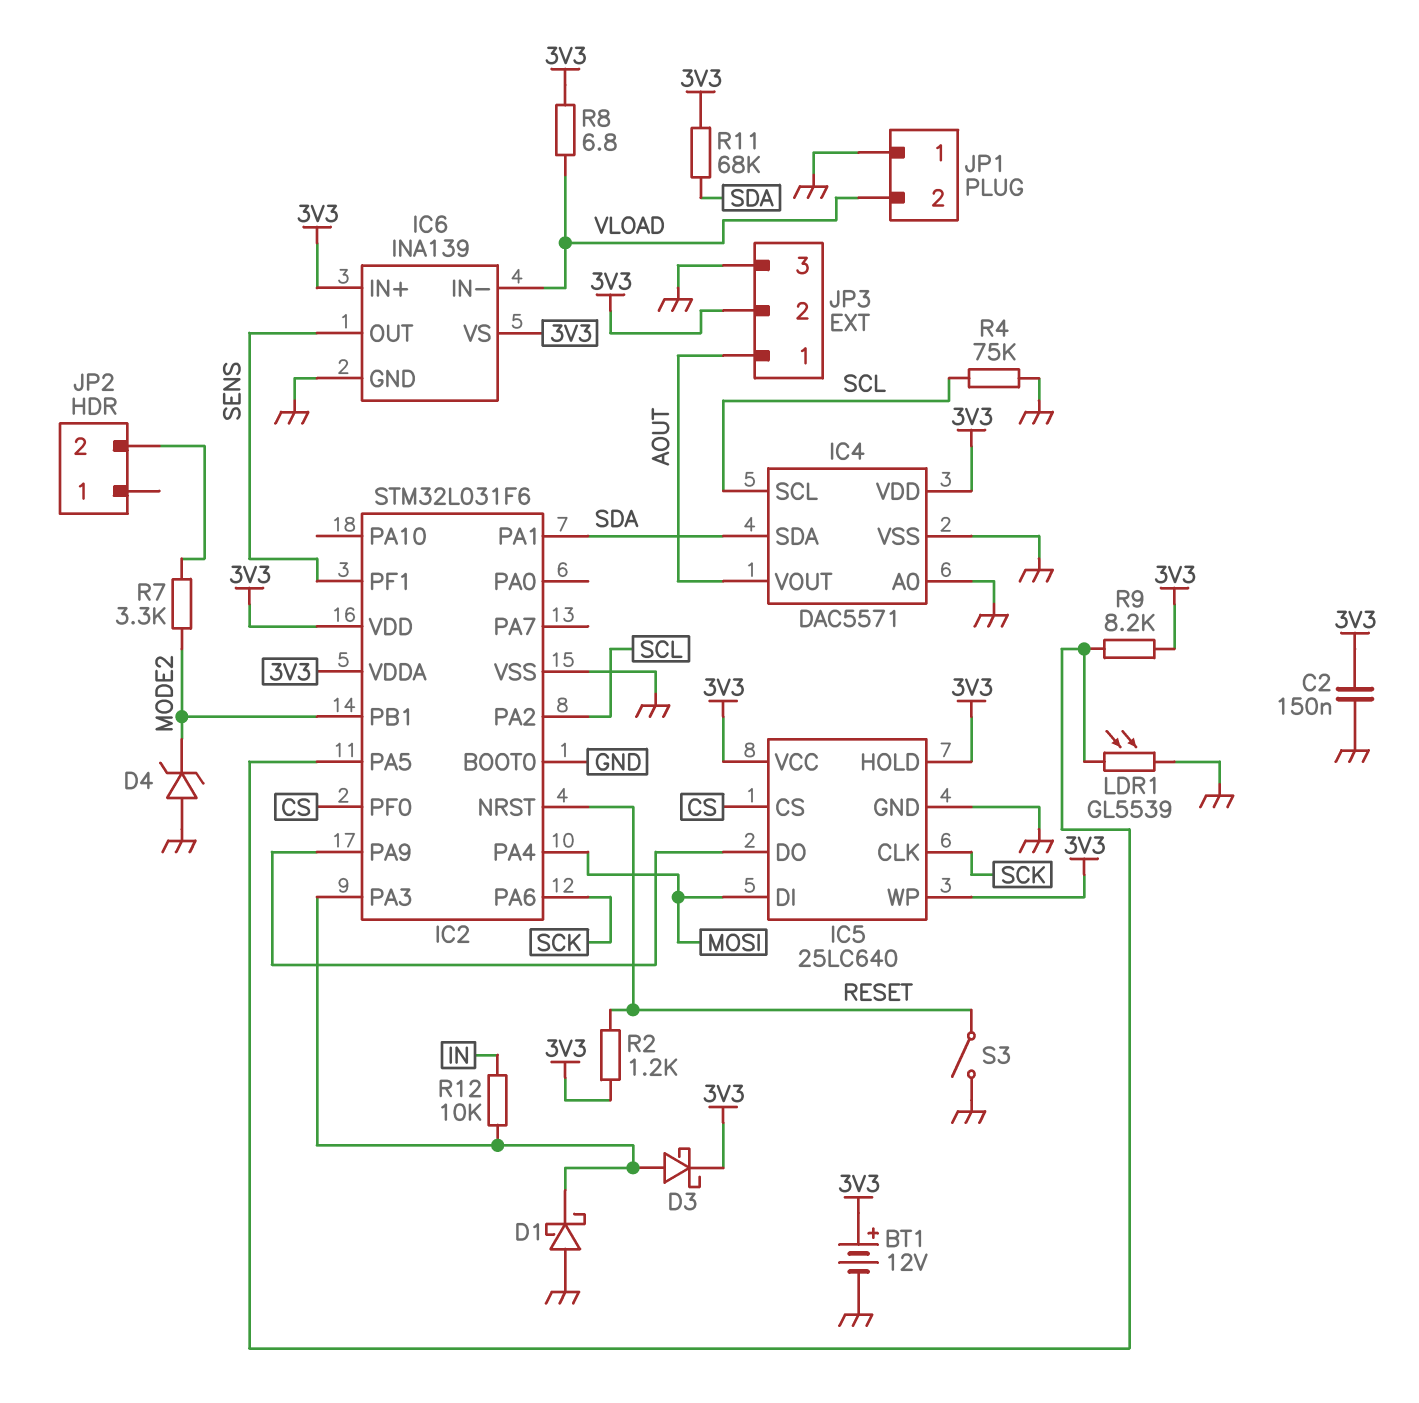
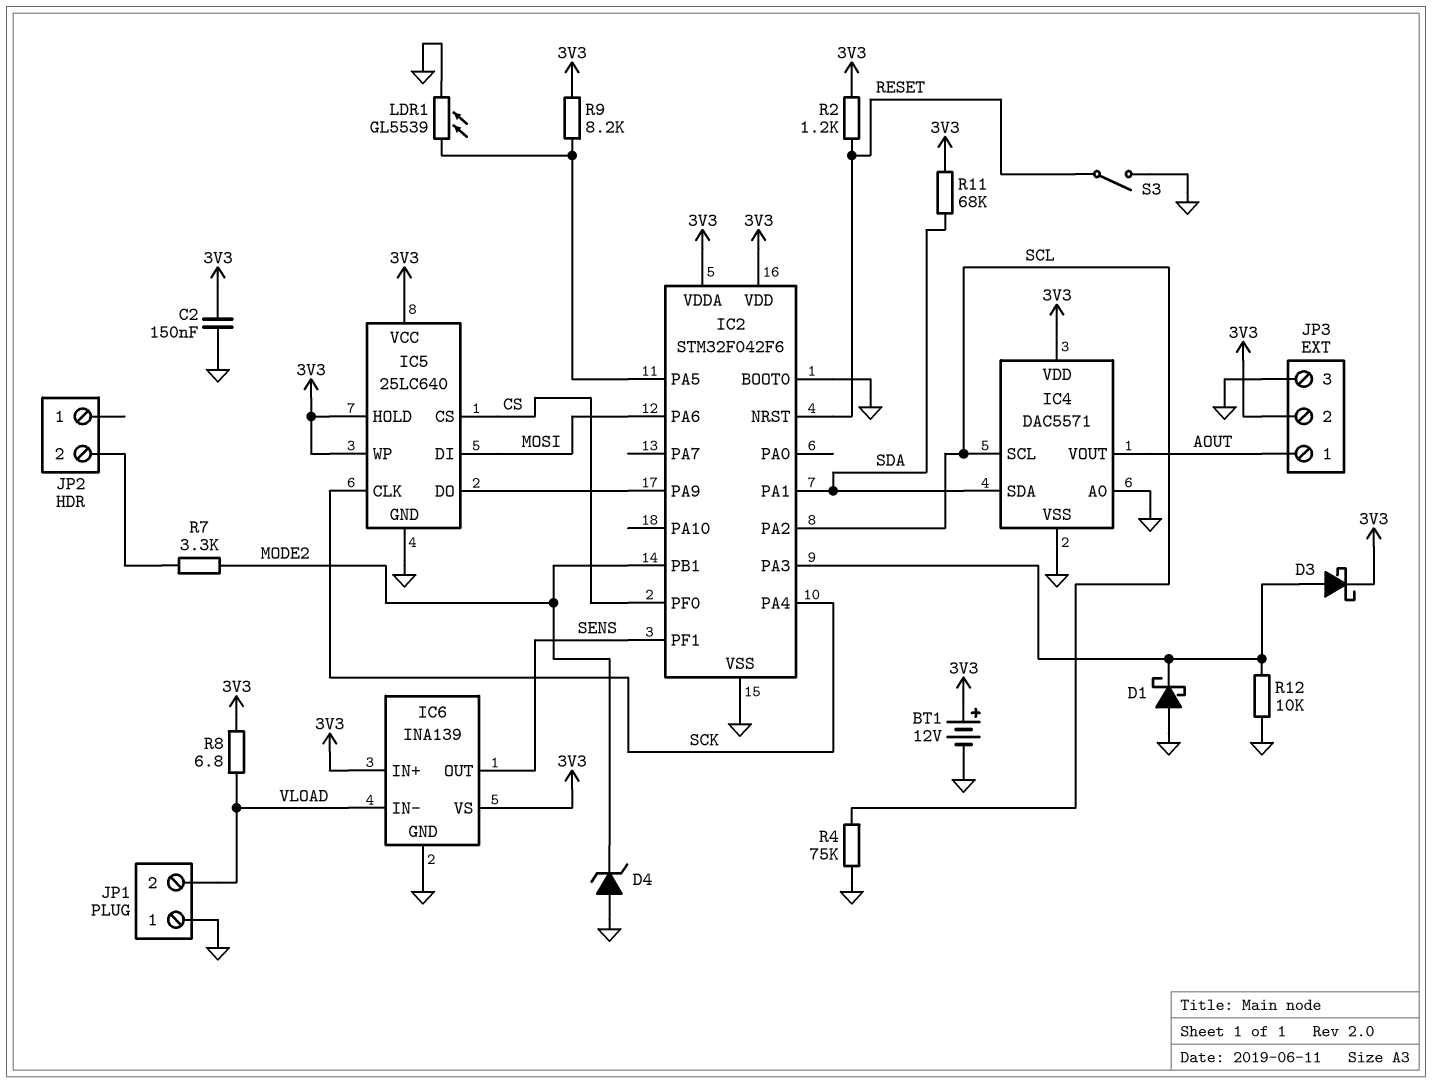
IC2: STM32L031F6 -> STM32F042F6
IC2 pin PA4: MOSI -> SCK
IC2 pin PA6: SCK -> MOSI
R12: 10k (IC2/PA3, IN) -> 10k (GND, IC2/PA3)

